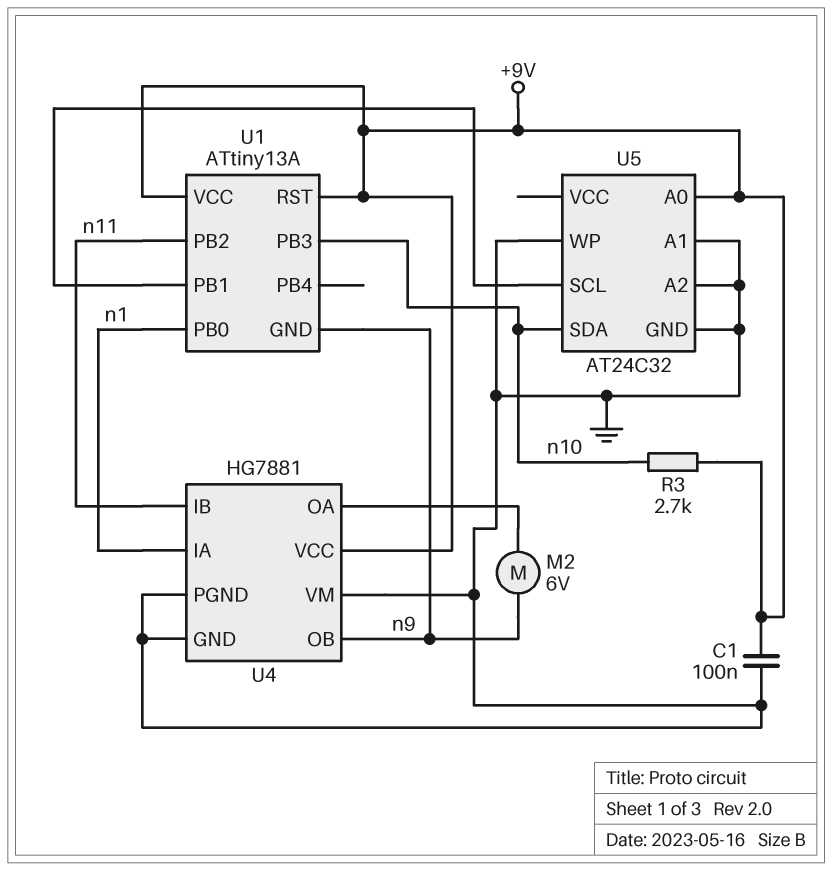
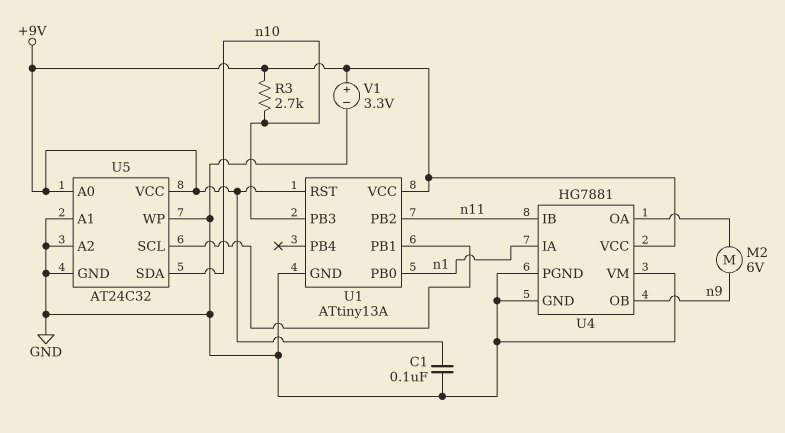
U1 pin GND: n9 -> GND
U5 pin VCC: none -> +9V
V1: none -> 3.3V (plus +9V, minus GND)

